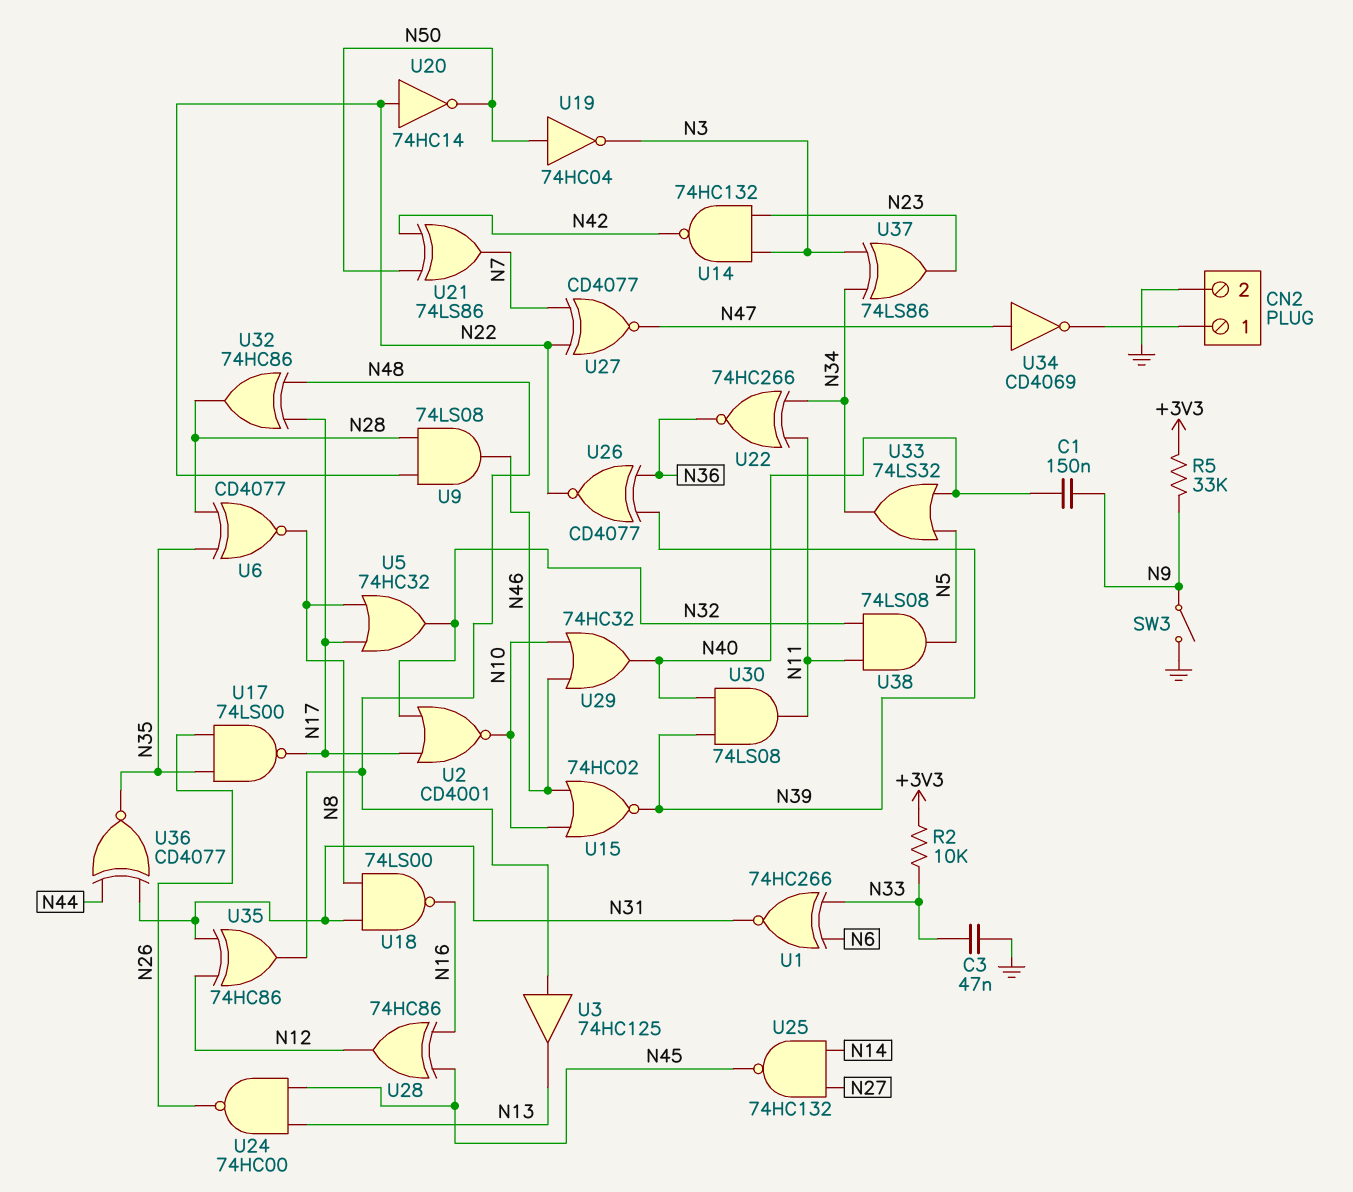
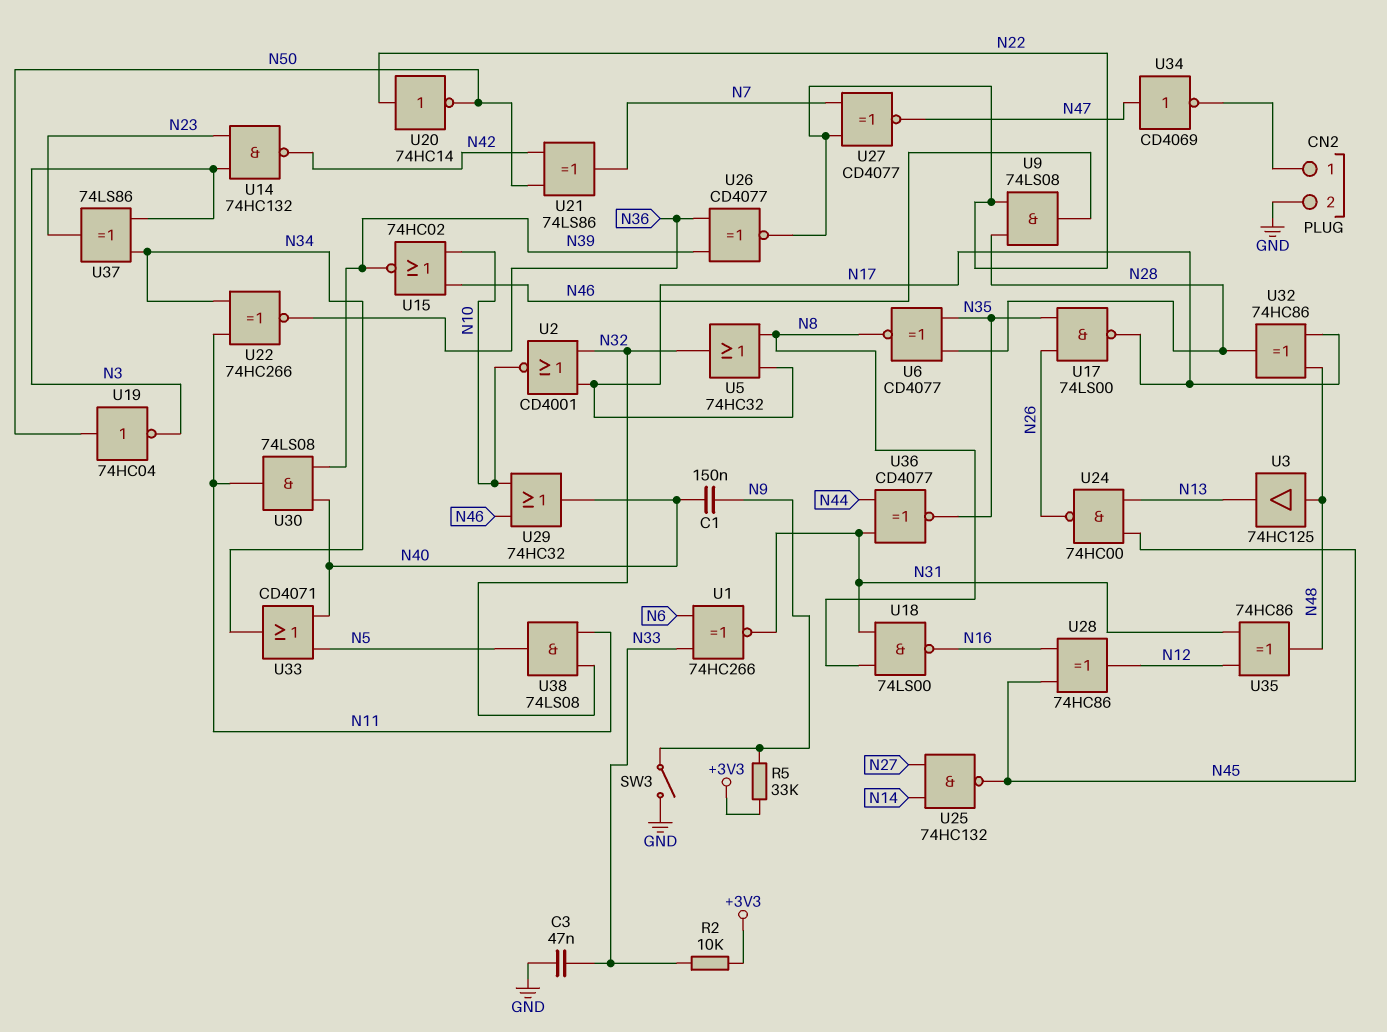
U33: OR 74LS32 (in N5, in N40, out N34) -> OR CD4071 (in N5, in N40, out N34)

